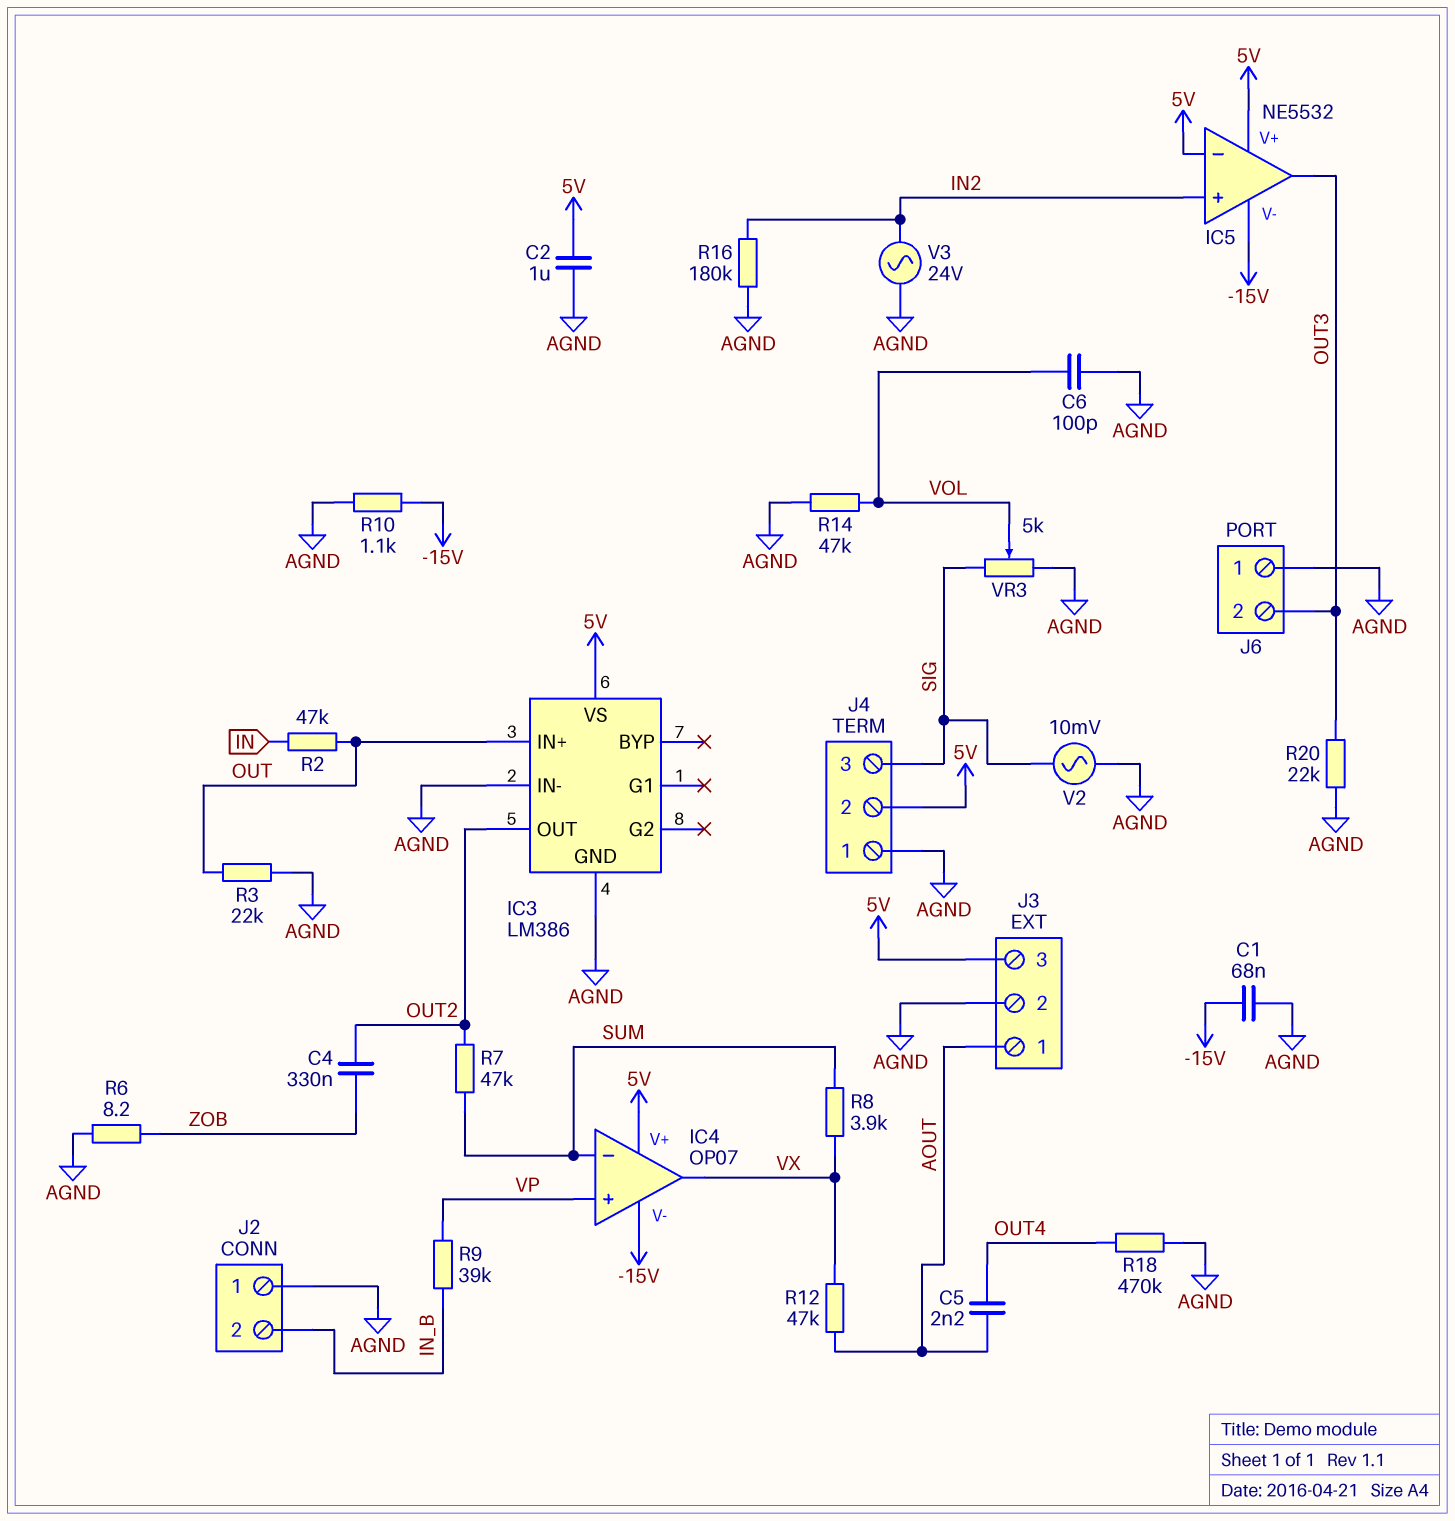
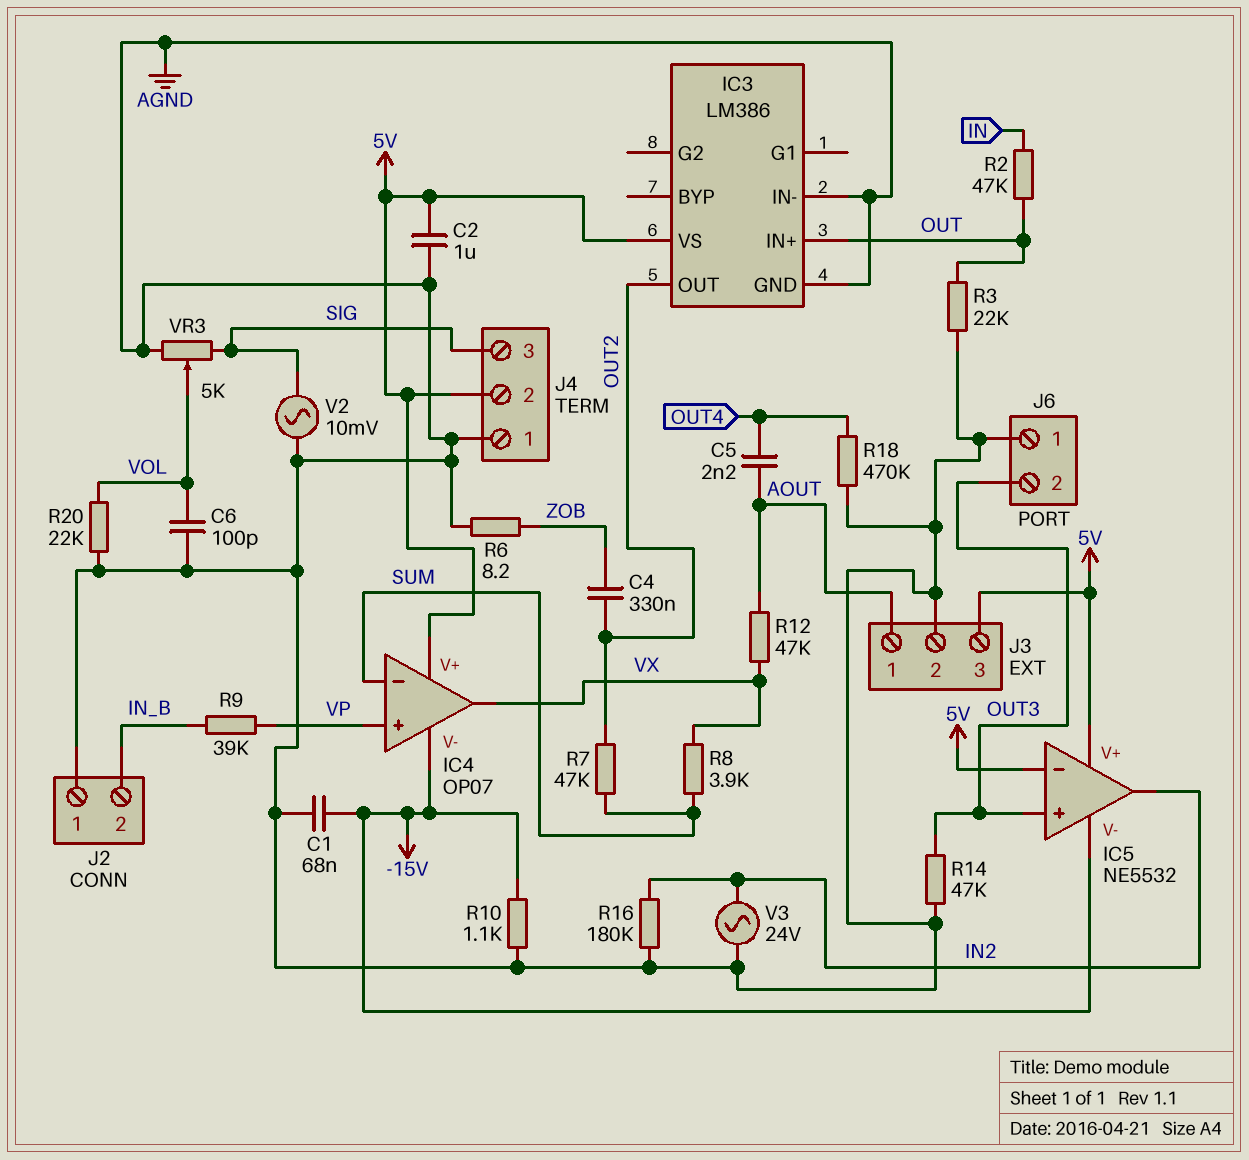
IC5 pin in+: IN2 -> OUT3
IC5 pin out: OUT3 -> IN2
R14: 47k (AGND, VOL) -> 47k (AGND, OUT3)
R20: 22k (AGND, OUT3) -> 22k (AGND, VOL)

